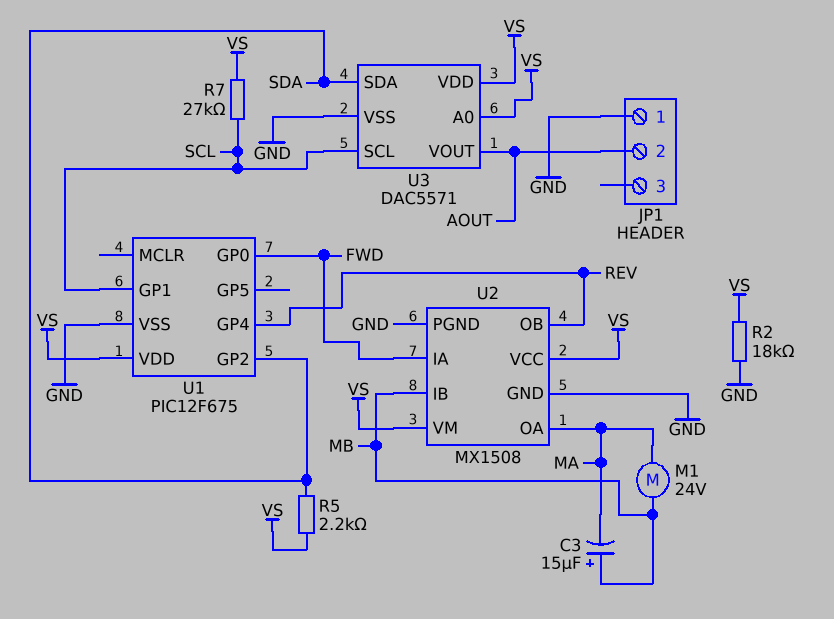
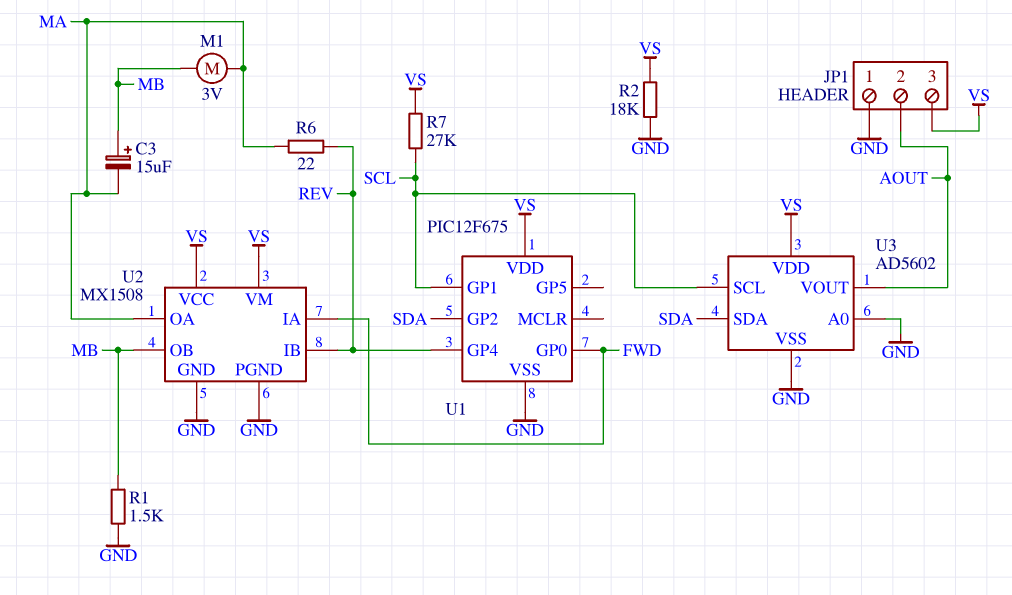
JP1 pin 3: none -> VS
M1: motor 24V (MA, MB) -> motor 3V (MA, MB)
R1: none -> 1.5k (GND, MB)
R5: 2.2k (SDA, VS) -> none
R6: none -> 22 (MA, REV)
U2 pin IB: MB -> REV
U2 pin OB: REV -> MB
U3: DAC5571 -> AD5602
U3 pin A0: VS -> GND

